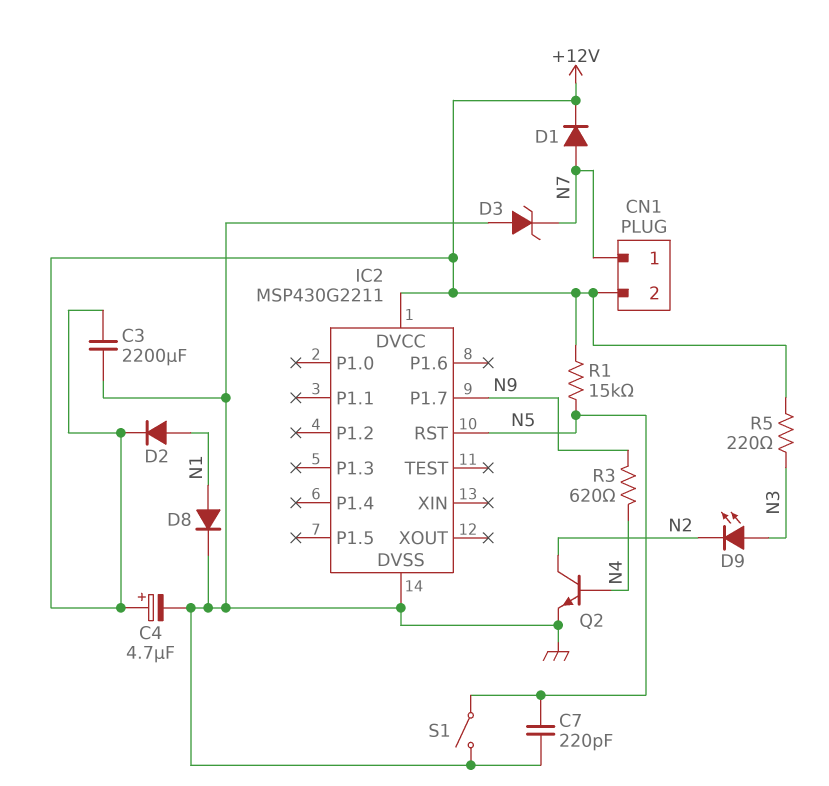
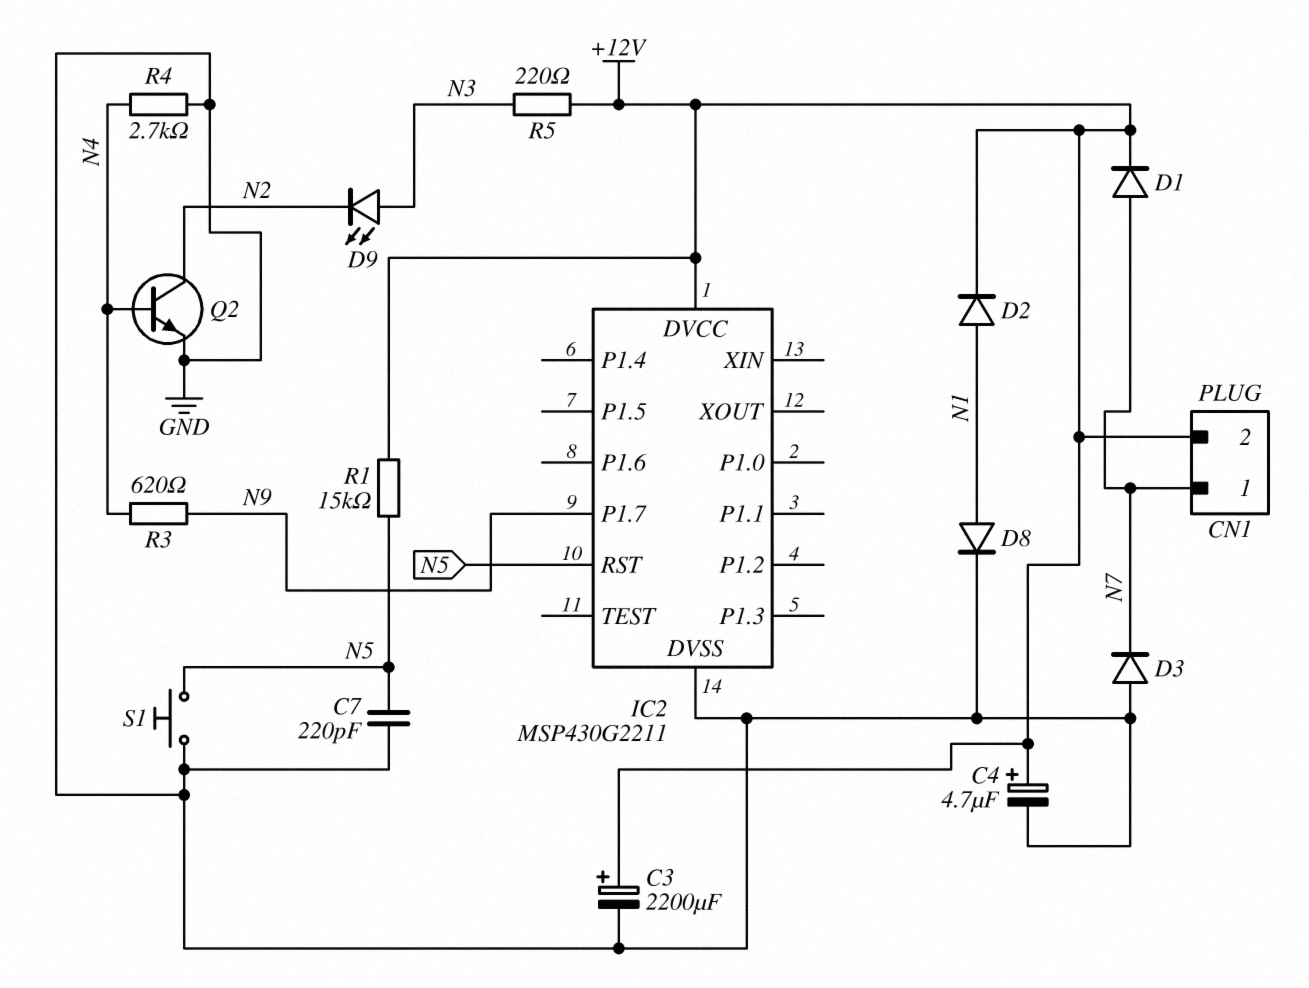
C3: 2200uF (+12V, GND) -> 2200uF (plus +12V, minus GND)
D3: zener (A GND, K N7) -> diode (A GND, K N7)
R4: none -> 2.7k (GND, N4)
S1: switch (GND, N5) -> button (GND, N5)

